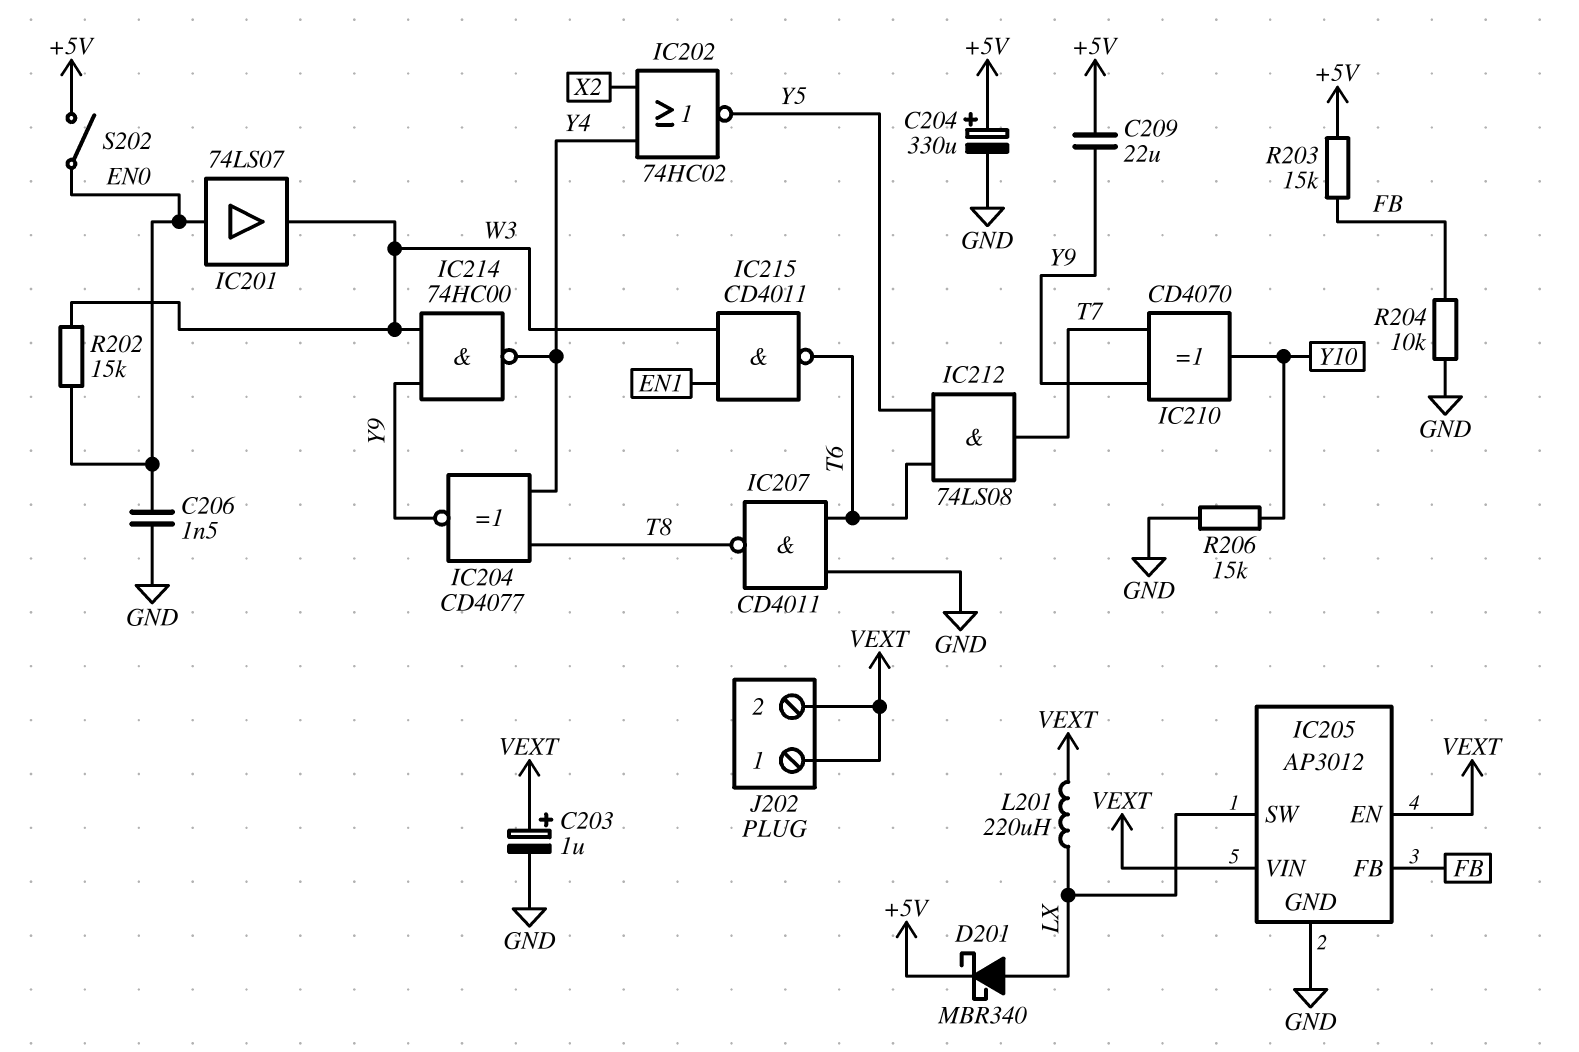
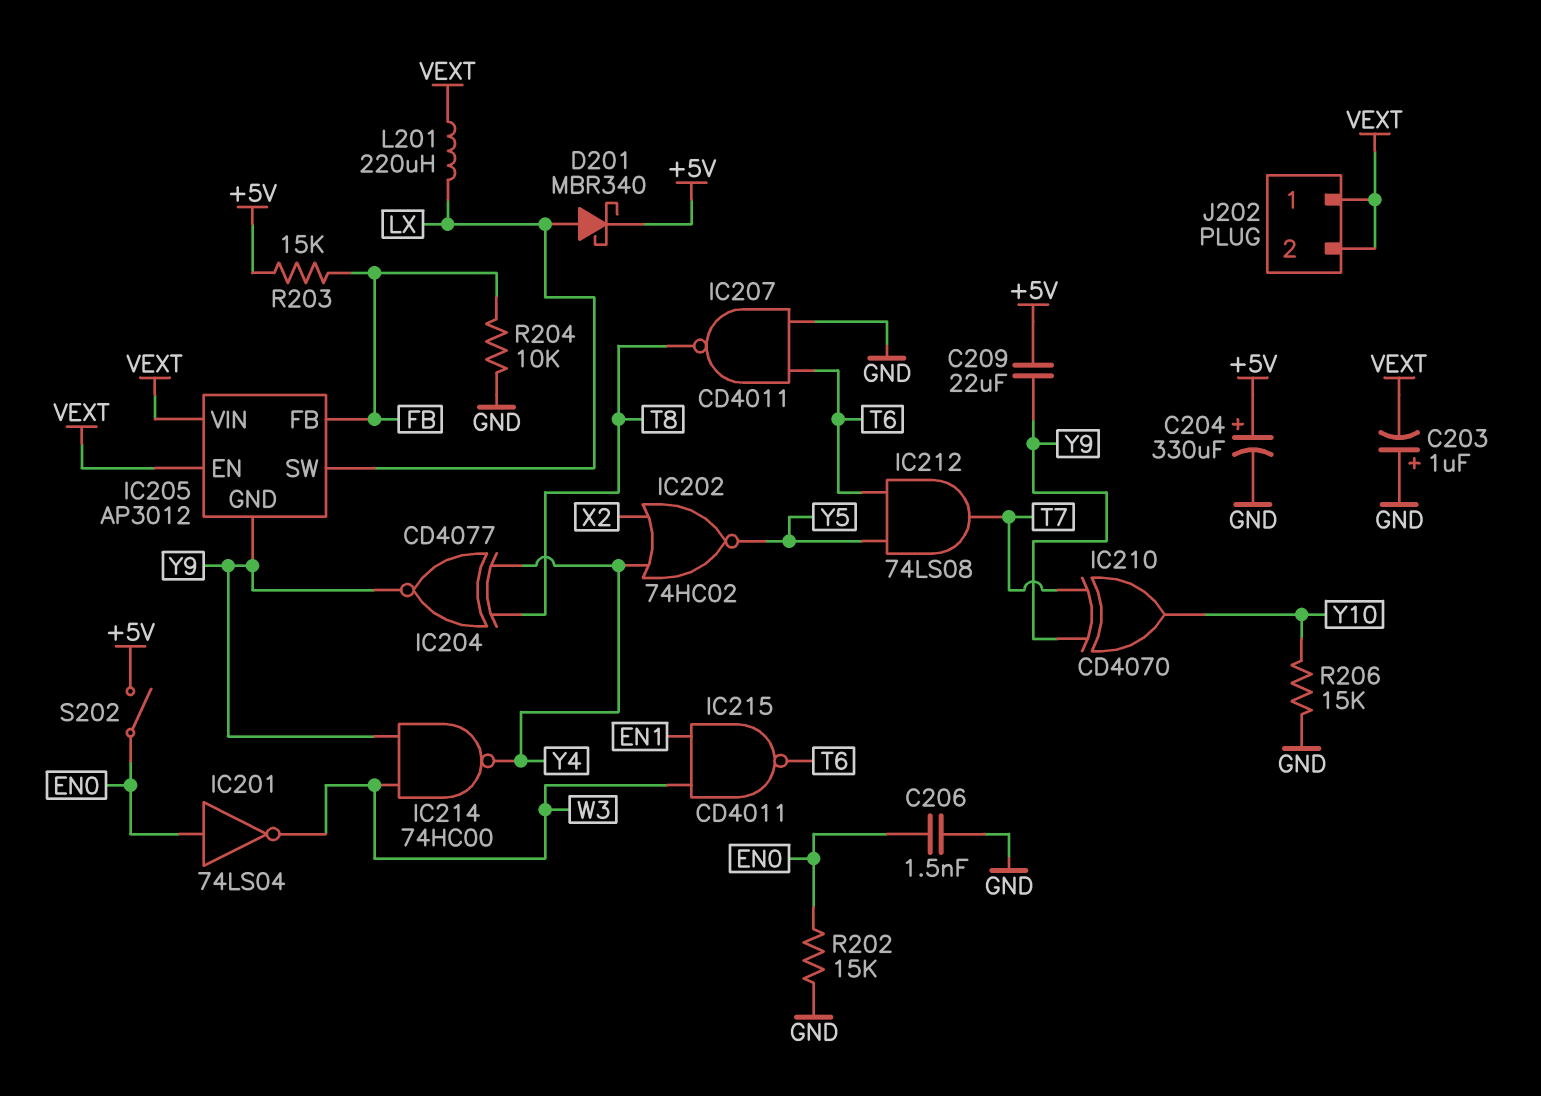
C203: 1uF (plus VEXT, minus GND) -> 1uF (plus GND, minus VEXT)
IC201: buffer 74LS07 (in EN0, out W3) -> NOT 74LS04 (in EN0, out W3)
IC205 pin GND: GND -> Y9
R202: 15k (EN0, W3) -> 15k (EN0, GND)

